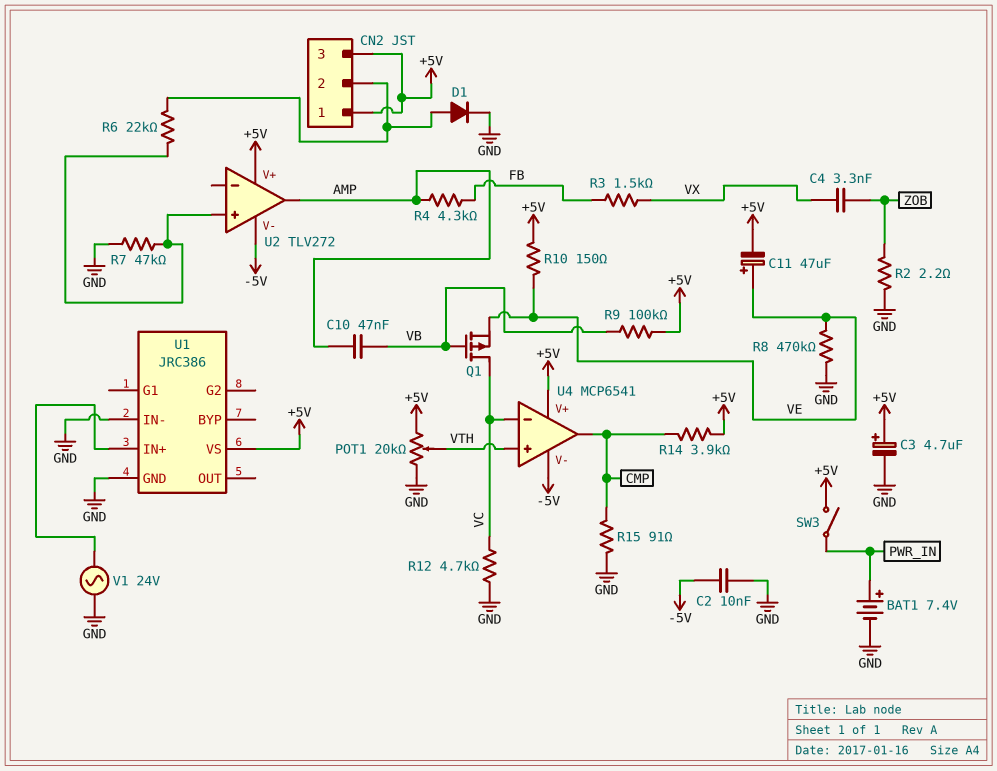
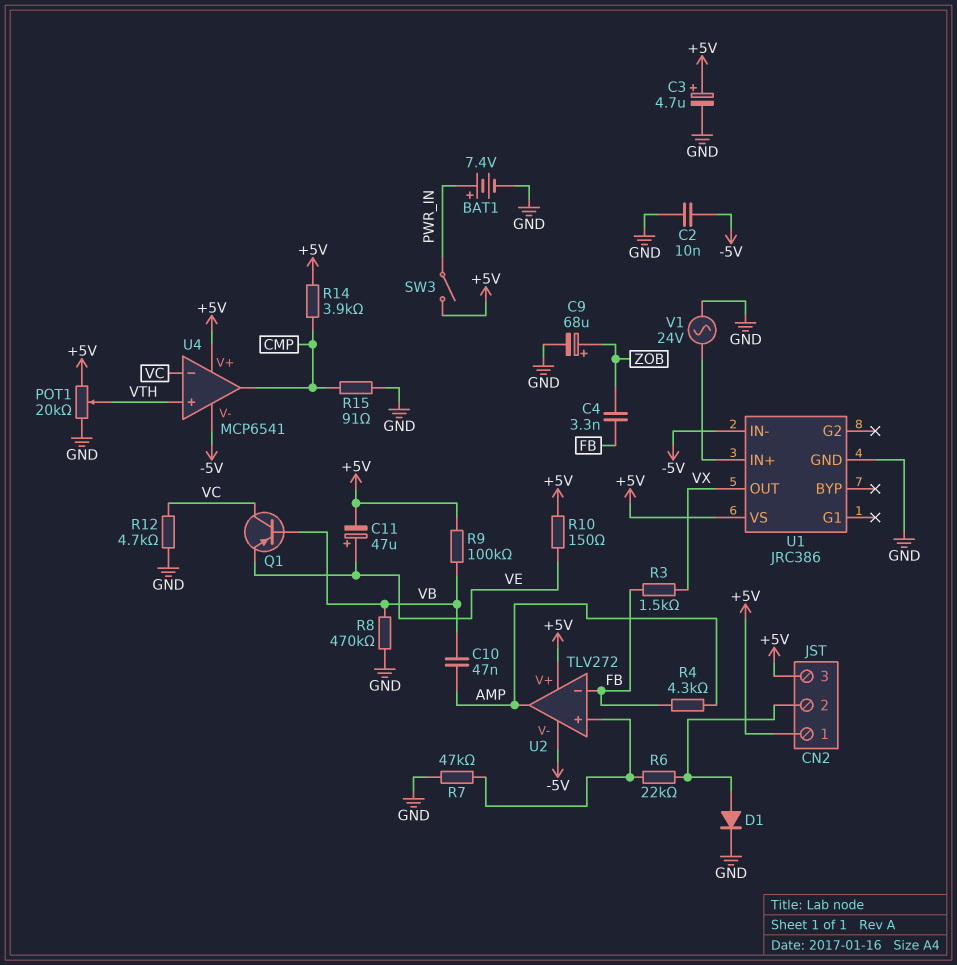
C4: 3.3nF (VX, ZOB) -> 3.3nF (FB, ZOB)
C9: none -> 68uF (plus ZOB, minus GND)
Q1: PMOS (G VB, D VC, S VE) -> PNP (B VB, C VC, E VE)
R2: 2.2 (GND, ZOB) -> none
R8: 470k (GND, VE) -> 470k (GND, VB)
U1 pin IN-: GND -> -5V
U1 pin OUT: none -> VX
U2 pin in-: none -> FB

